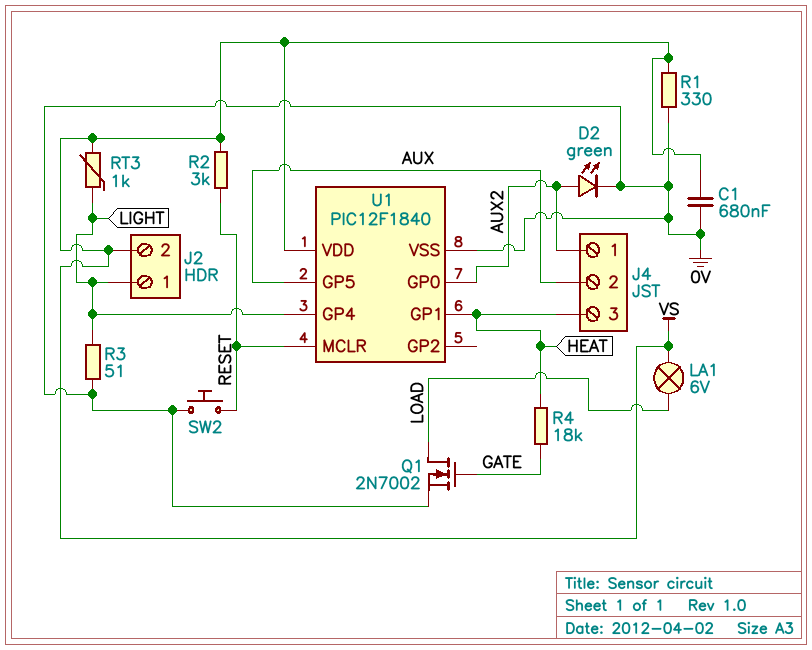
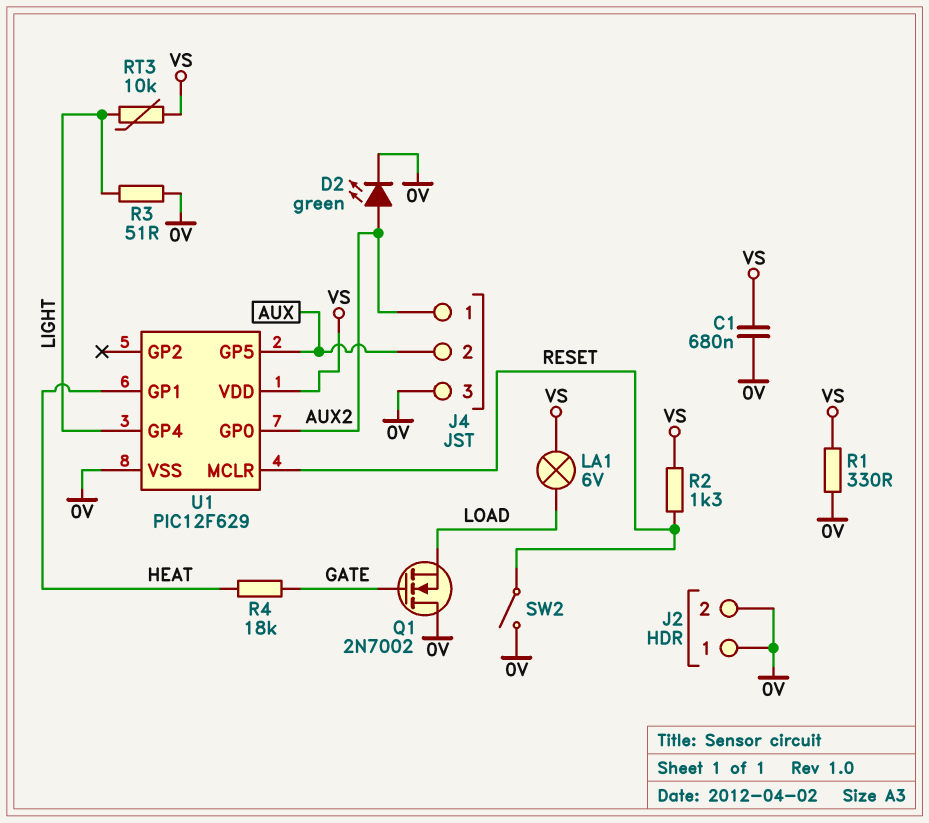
J2 pin 1: LIGHT -> 0V
J2 pin 2: VS -> 0V
J4 pin 3: HEAT -> 0V
Q1: NMOS 2N7002 (G GATE, D LOAD, S 0V) -> NMOS 2N7002 (G GATE, D 0V, S LOAD)
R2: 3k (RESET, VS) -> 1.3k (RESET, VS)
RT3: 1k (LIGHT, VS) -> 10k (LIGHT, VS)
SW2: button (0V, RESET) -> switch (0V, RESET)
U1: PIC12F1840 -> PIC12F629

